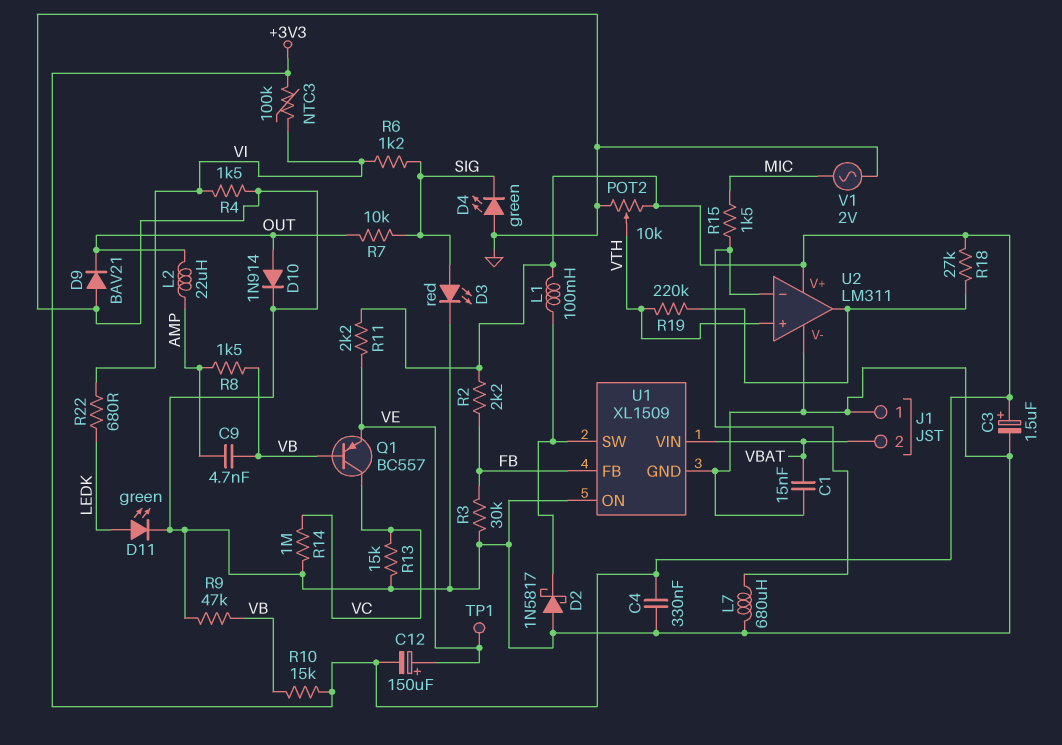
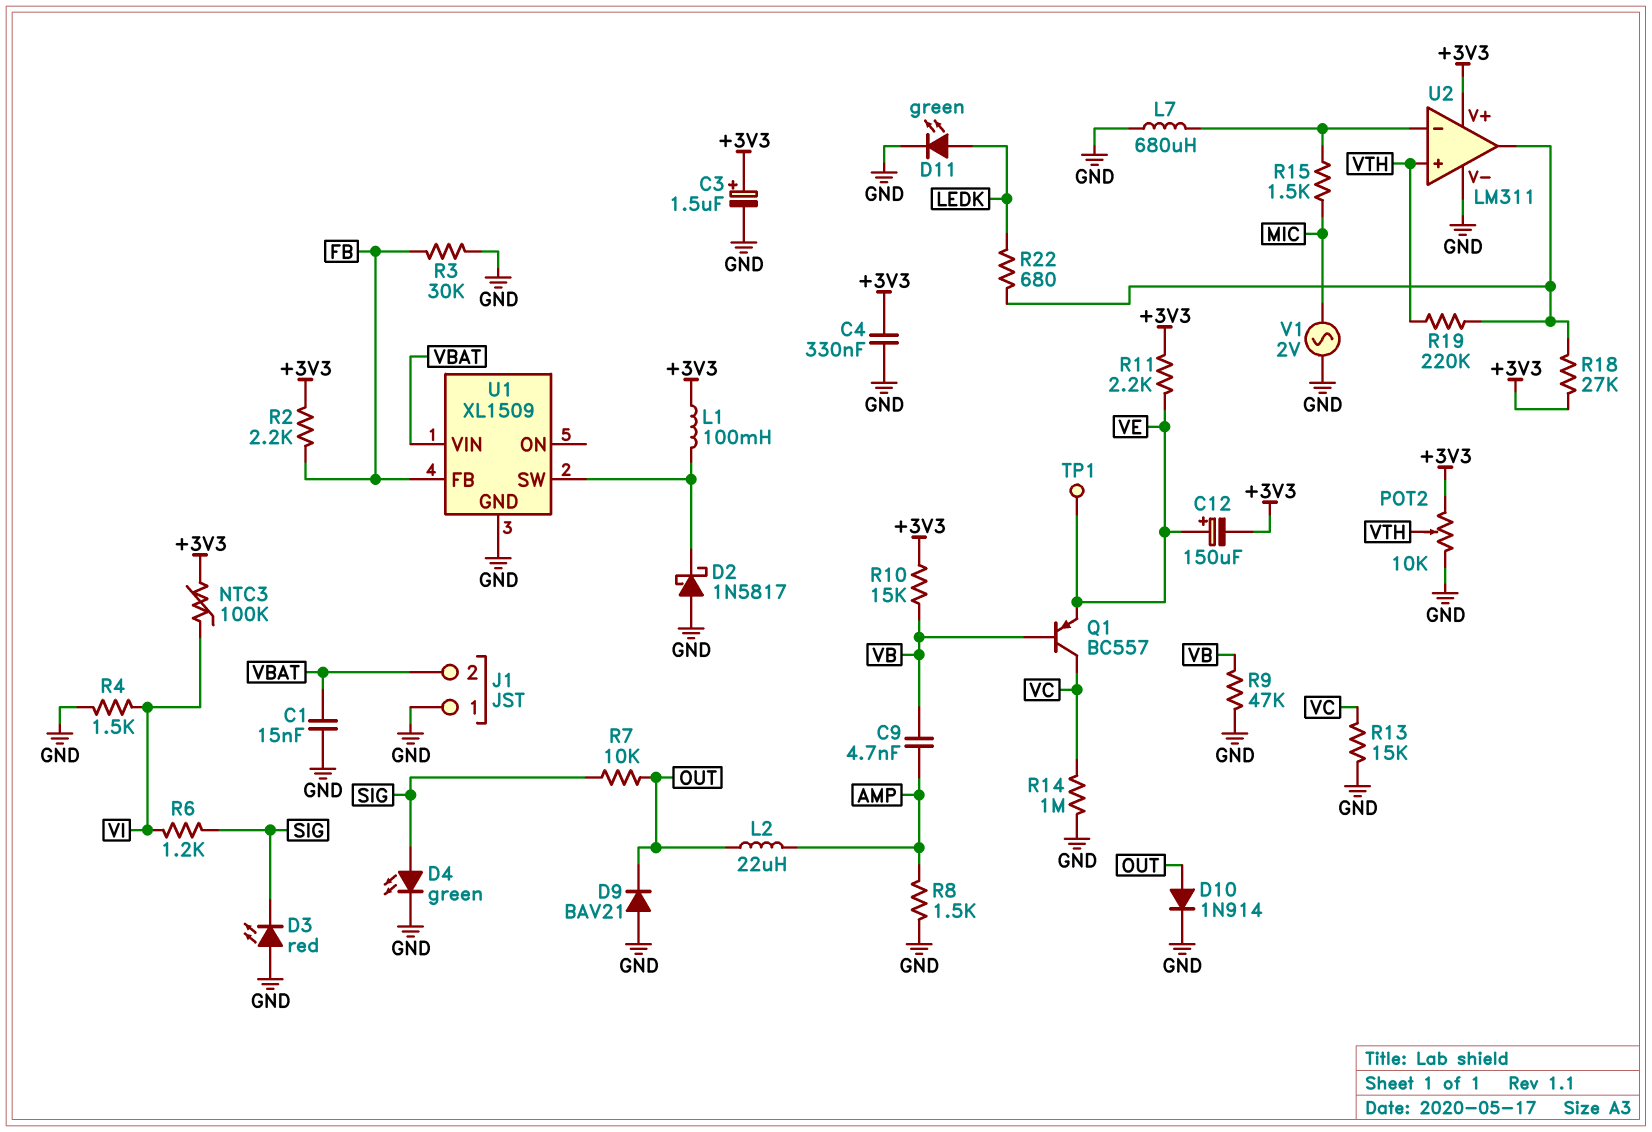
D3: LED red (A SIG, K GND) -> LED red (A GND, K SIG)
D4: LED green (A GND, K SIG) -> LED green (A SIG, K GND)
R8: 1.5k (AMP, VB) -> 1.5k (AMP, GND)
R22: 680 (LEDK, VI) -> 680 (LEDK, U2/out)
U1 pin ON: GND -> none

